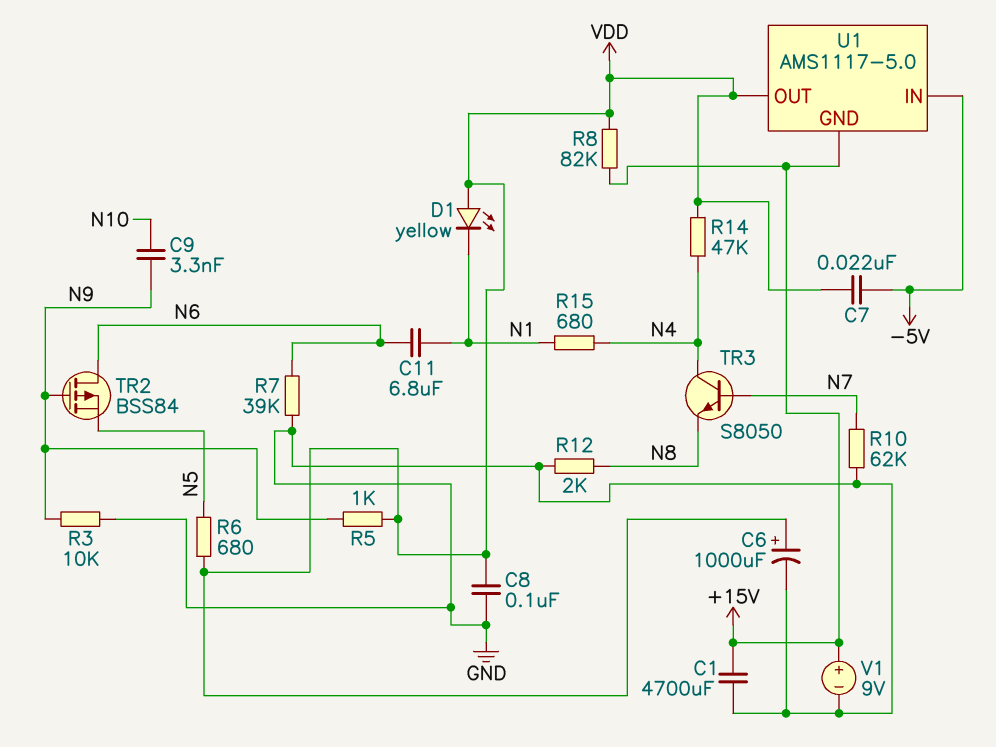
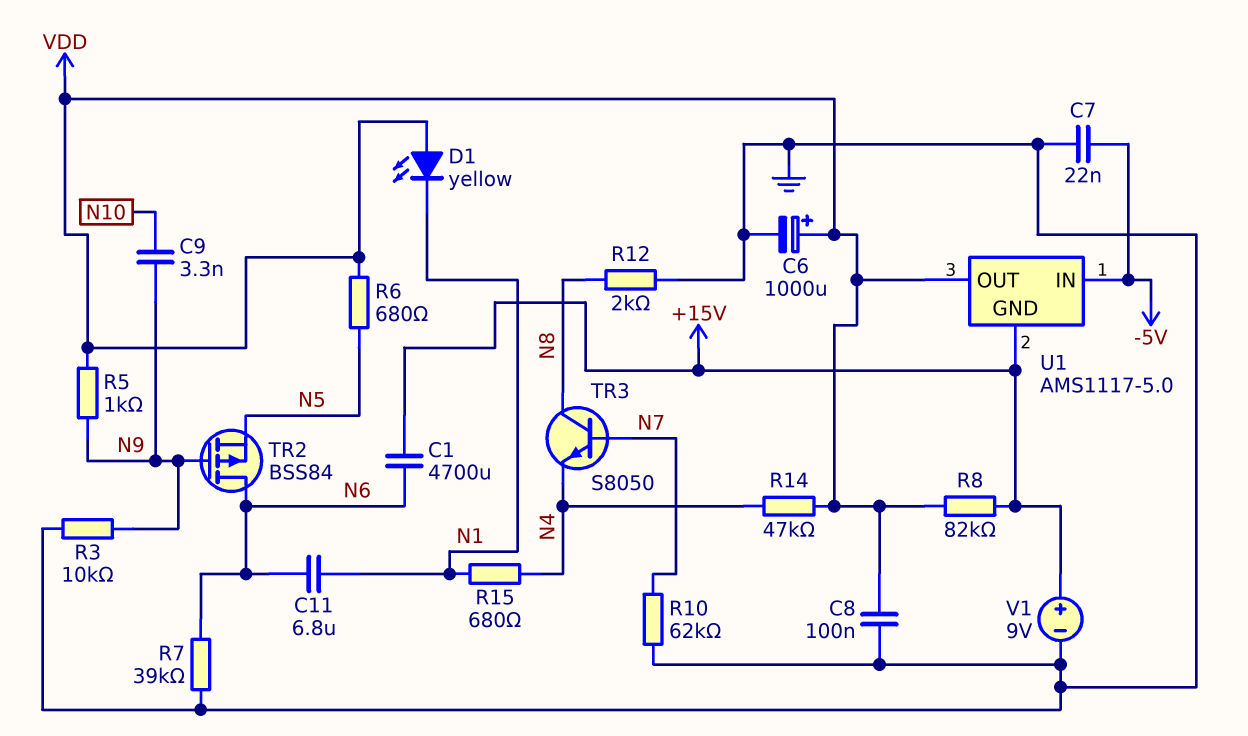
C1: 4700uF (+15V, GND) -> 4700uF (+15V, N6)
C7: 22nF (-5V, VDD) -> 22nF (-5V, GND)
TR3: NPN S8050 (B N7, C N4, E N8) -> NPN S8050 (B N7, C N8, E N4)

